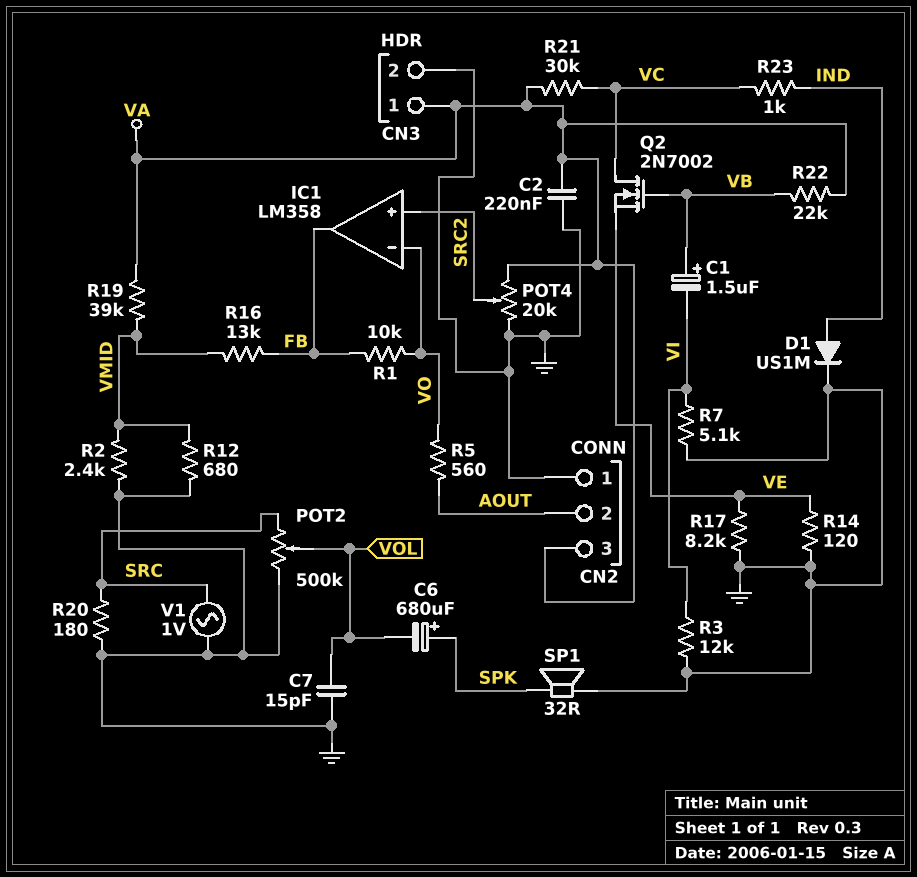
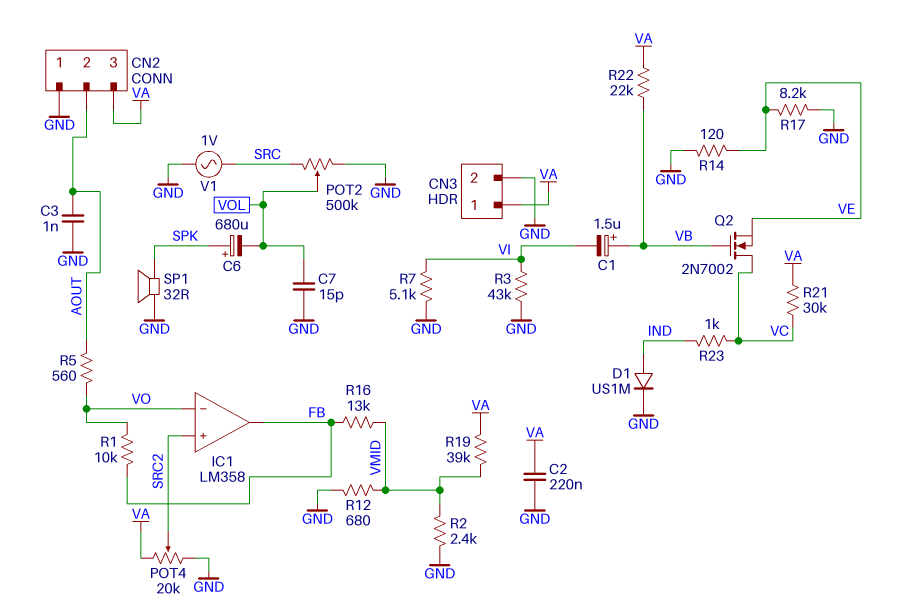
C3: none -> 1nF (AOUT, GND)
R3: 12k (GND, VI) -> 43k (GND, VI)
R20: 180 (GND, SRC) -> none

